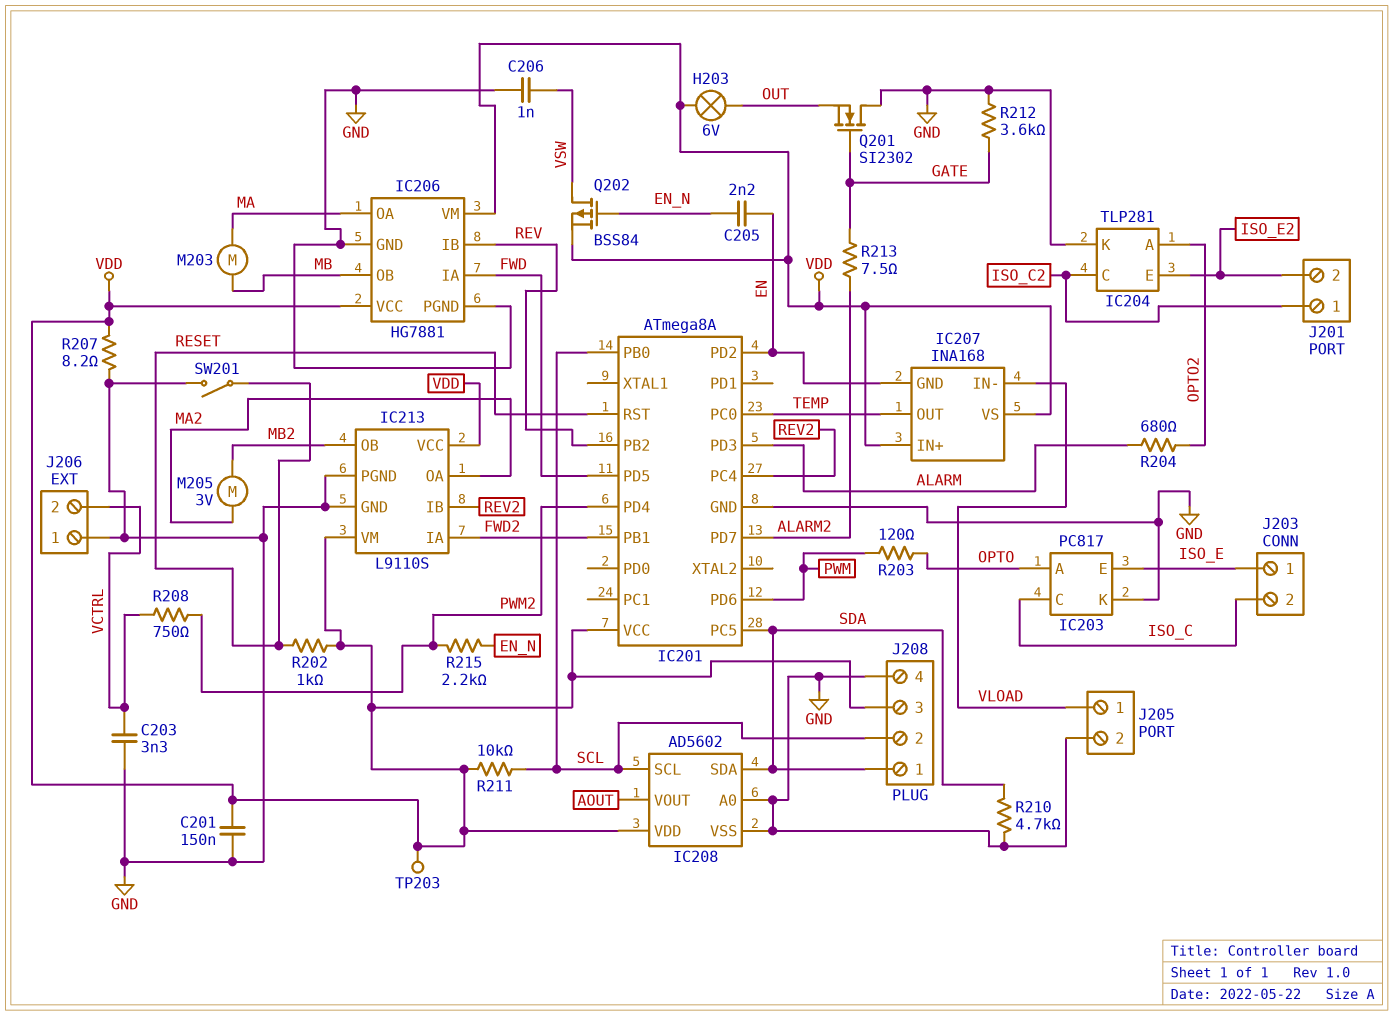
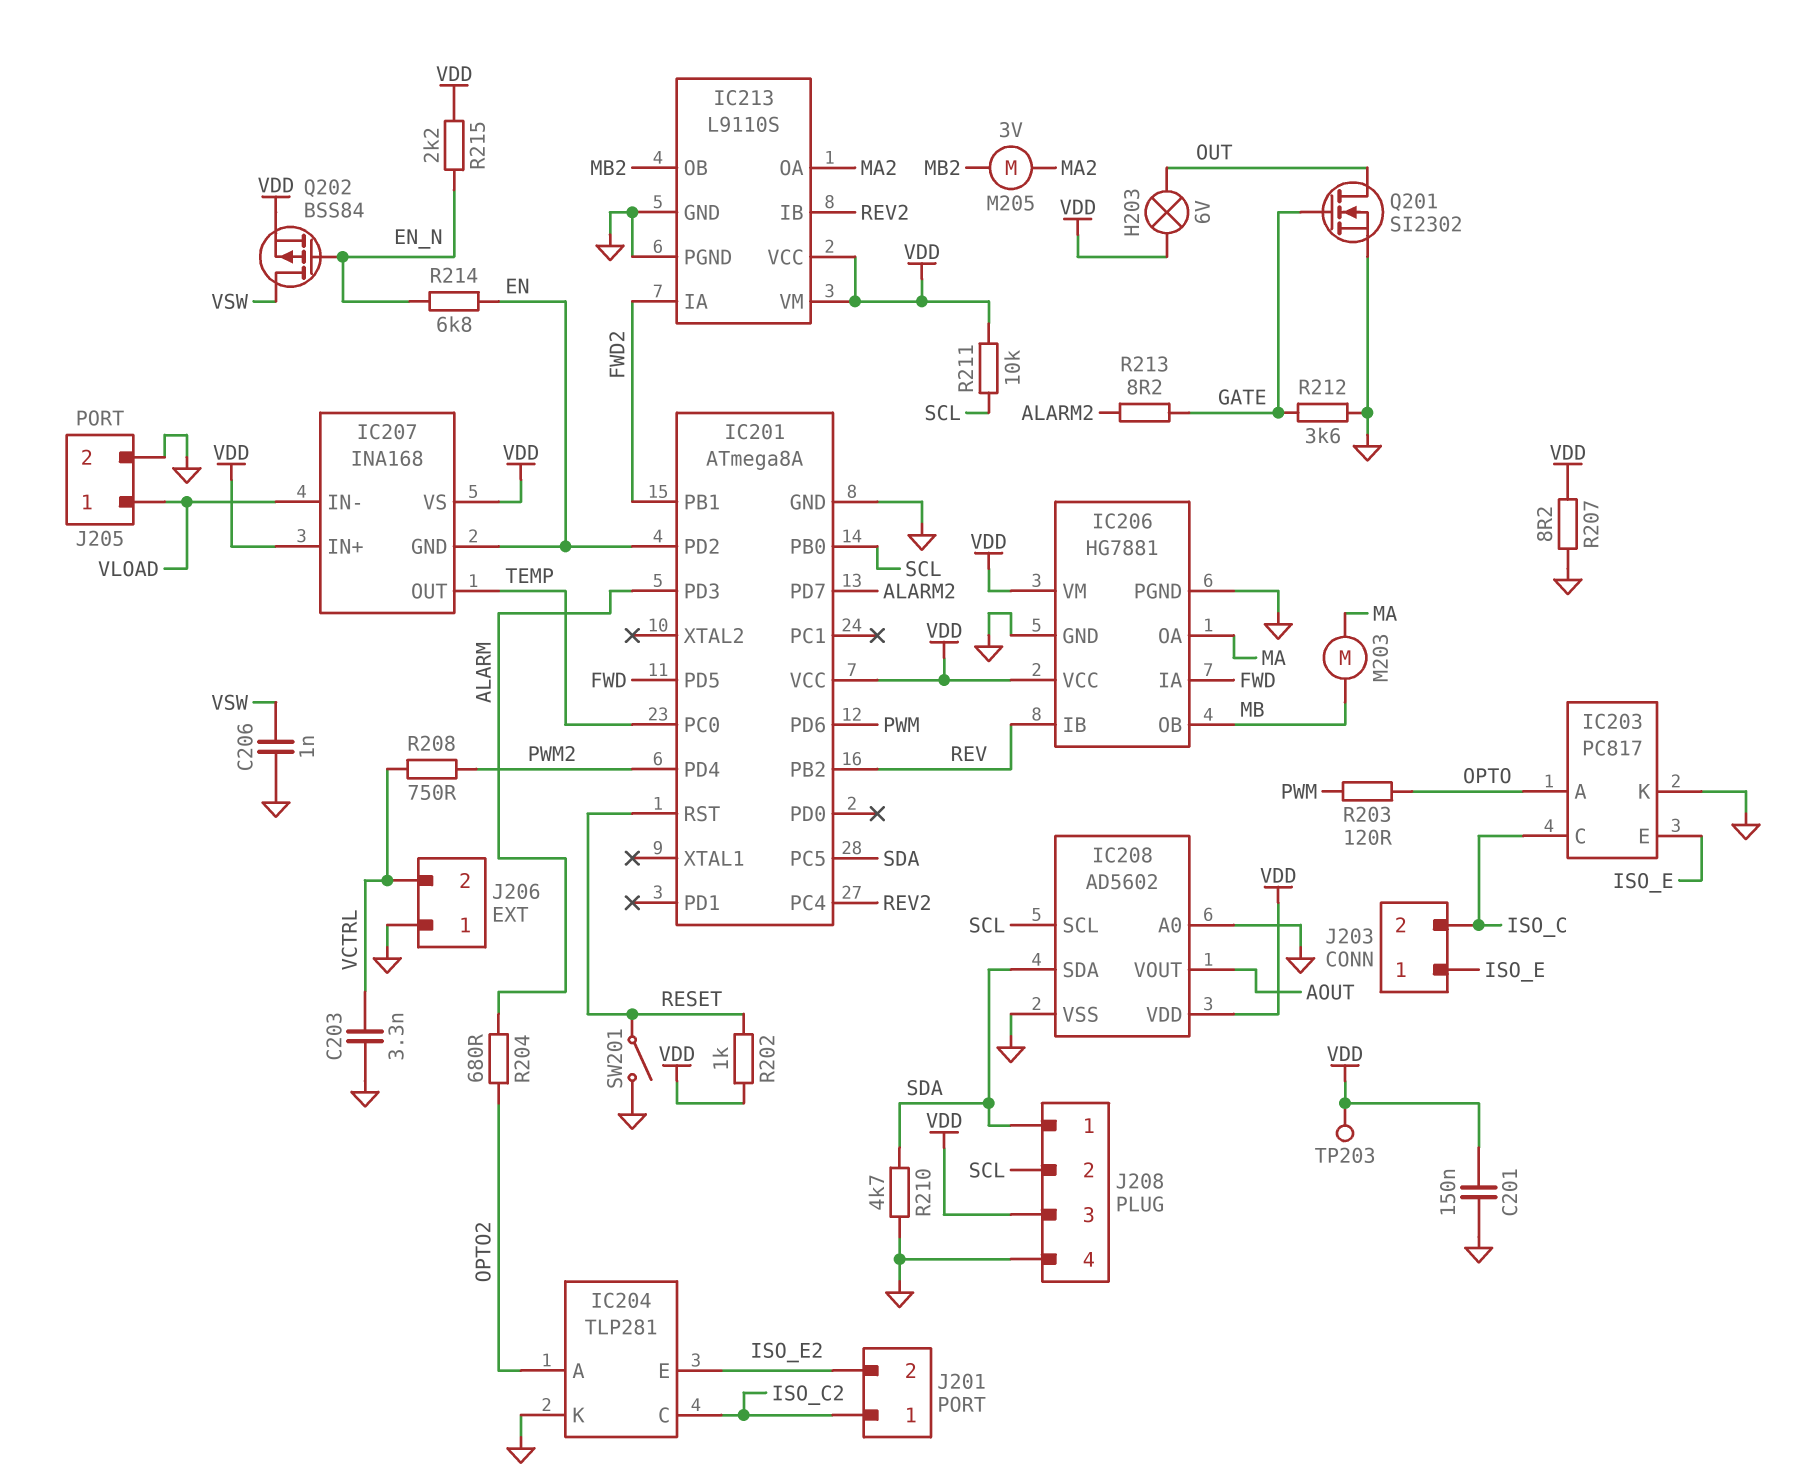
C205: 2.2nF (EN, EN_N) -> none
Q201: NMOS SI2302 (G GATE, D GND, S OUT) -> NMOS SI2302 (G GATE, D OUT, S GND)
R213: 7.5 (ALARM2, GATE) -> 8.2 (ALARM2, GATE)
R214: none -> 6.8k (EN, EN_N)
R215: 2.2k (EN_N, PWM2) -> 2.2k (EN_N, VDD)

